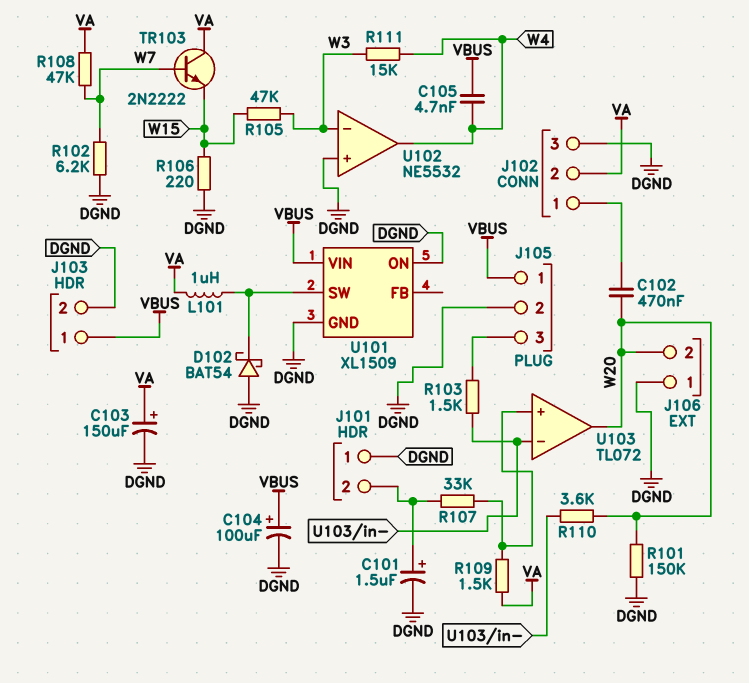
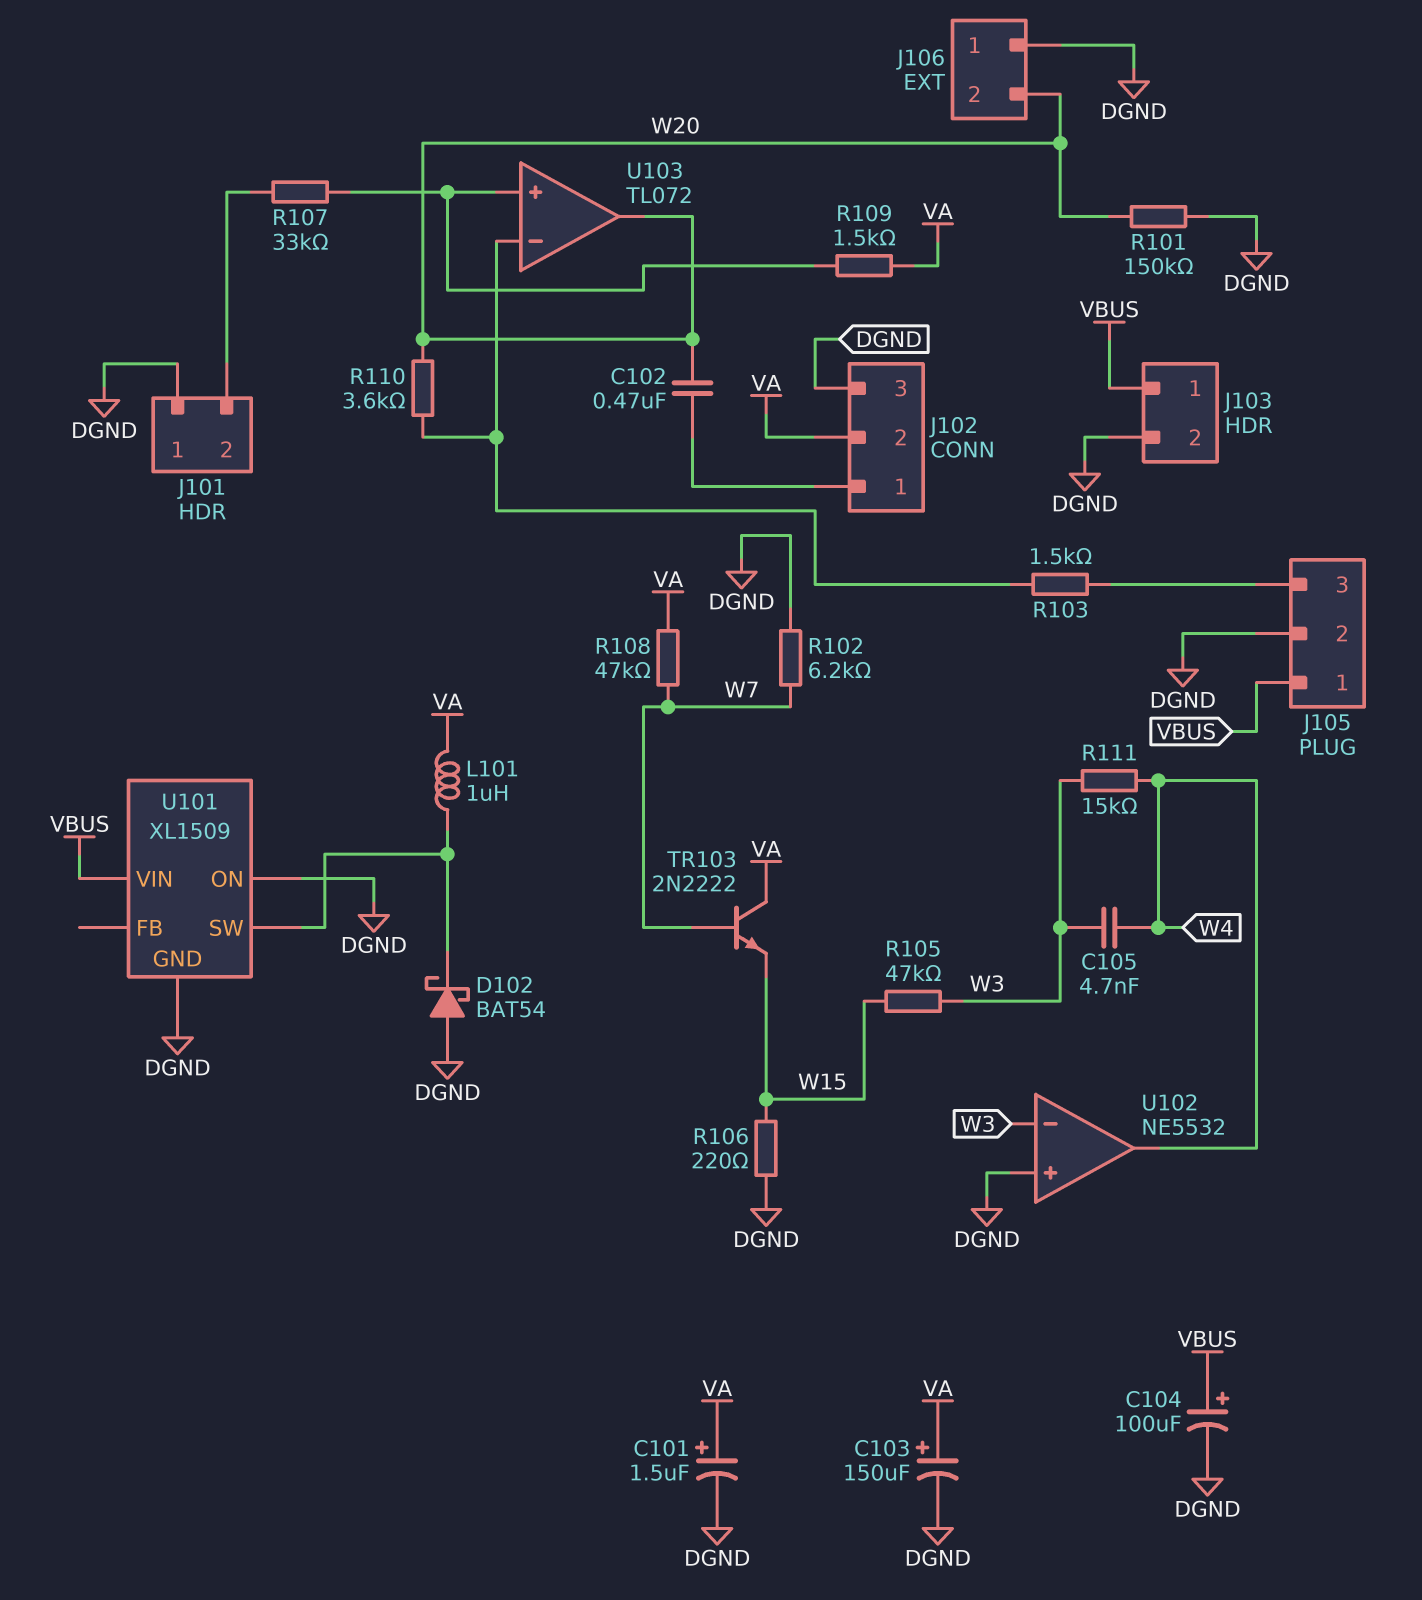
C101: 1.5uF (plus J101/2, minus DGND) -> 1.5uF (plus VA, minus DGND)
C105: 4.7nF (VBUS, W4) -> 4.7nF (W3, W4)

